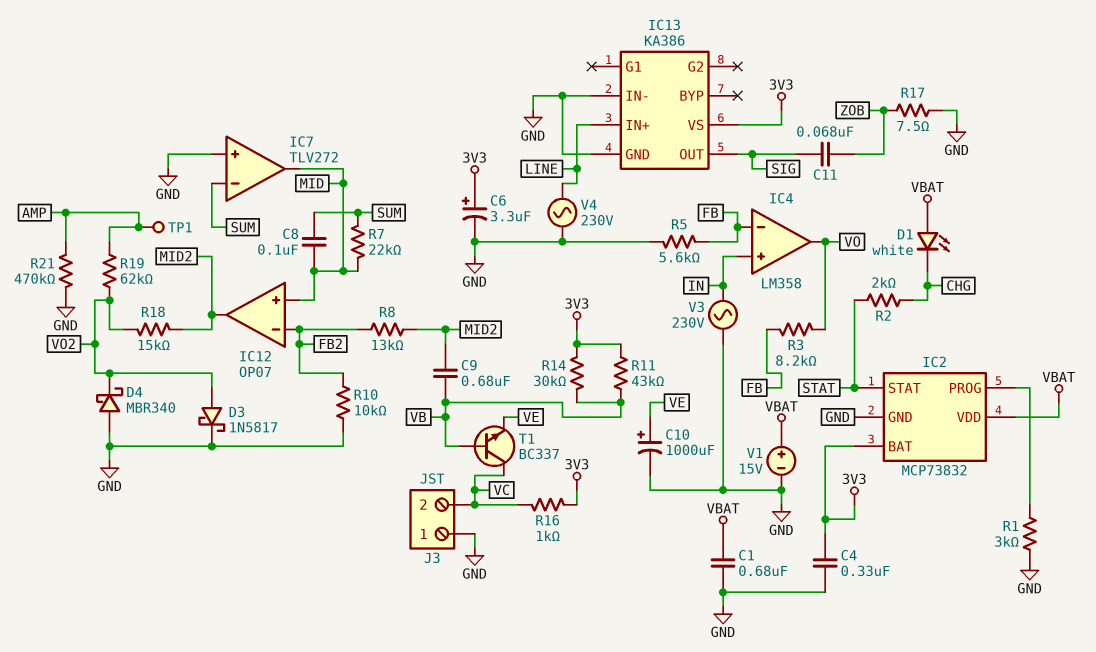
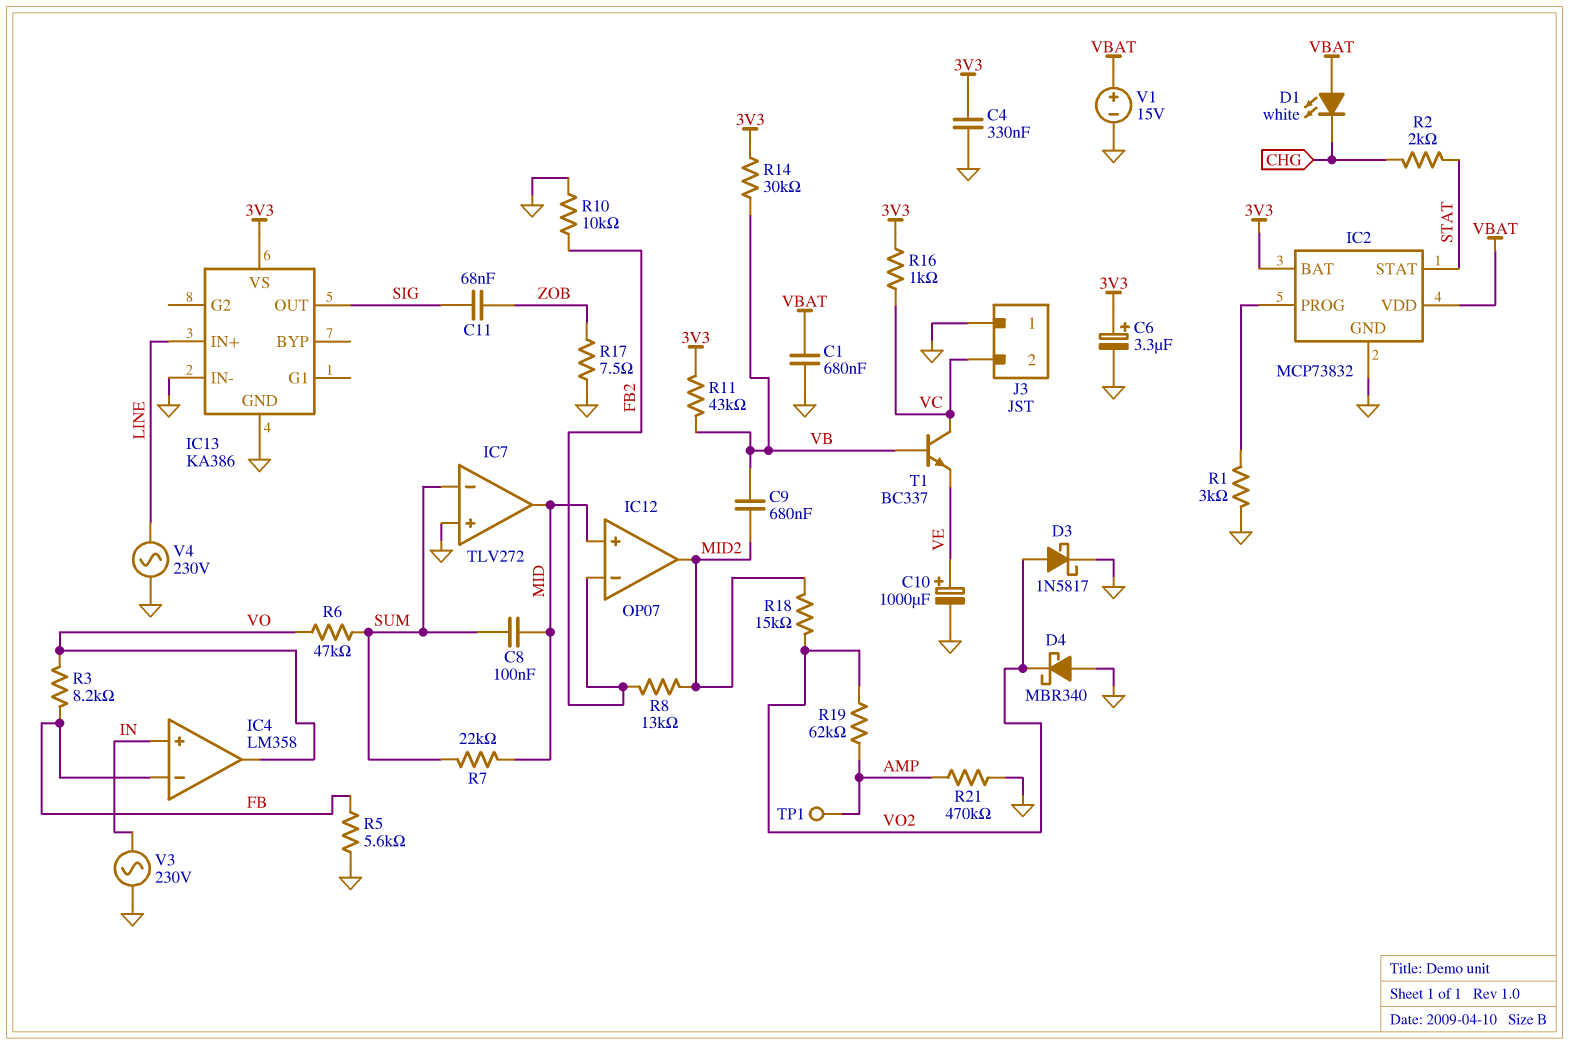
R6: none -> 47k (SUM, VO)

